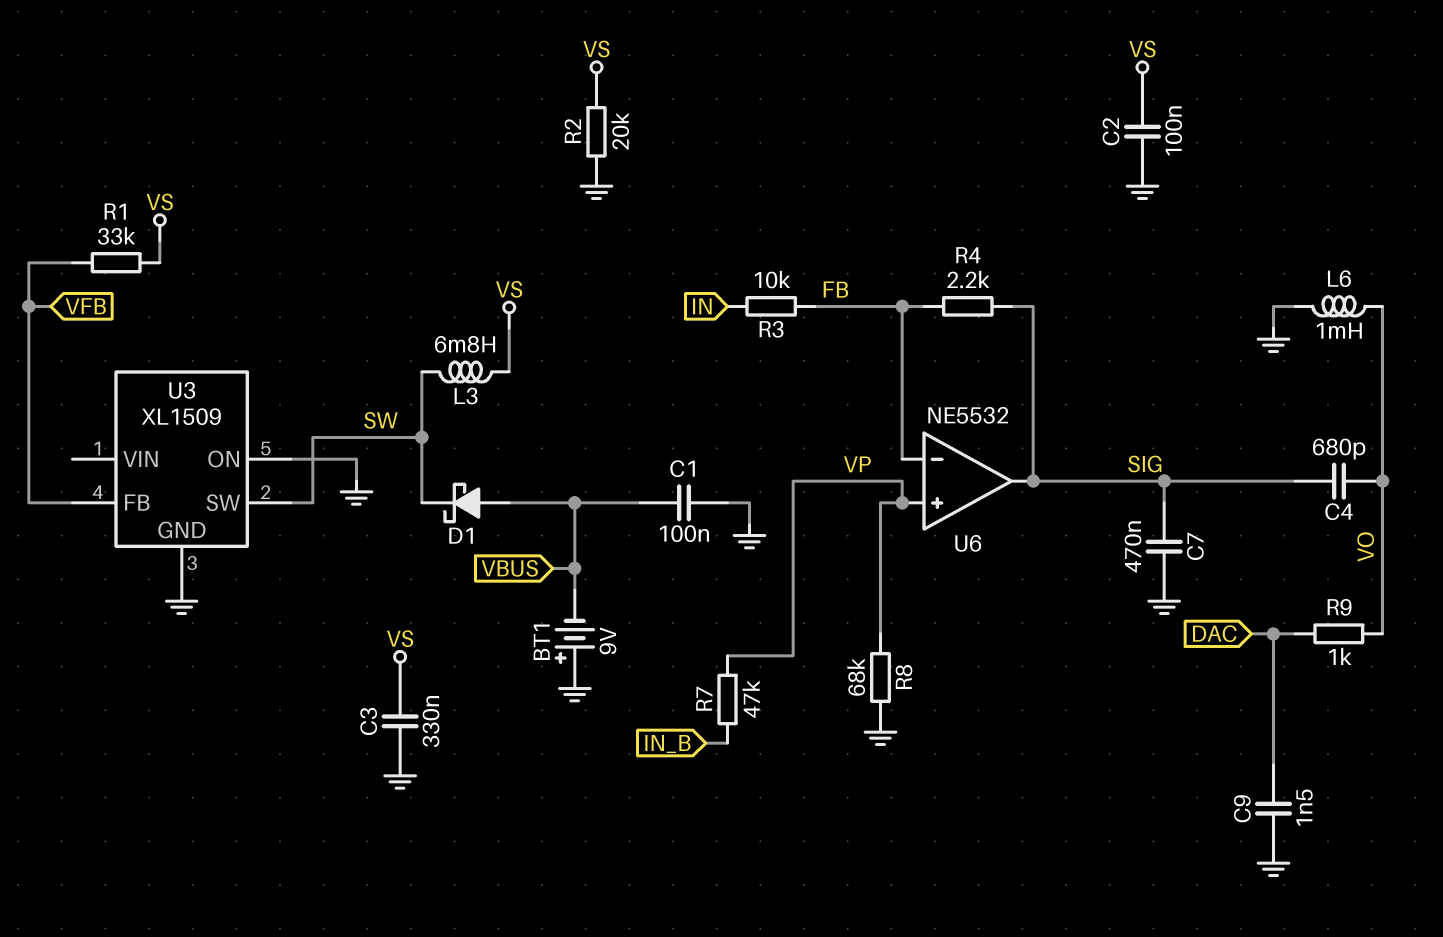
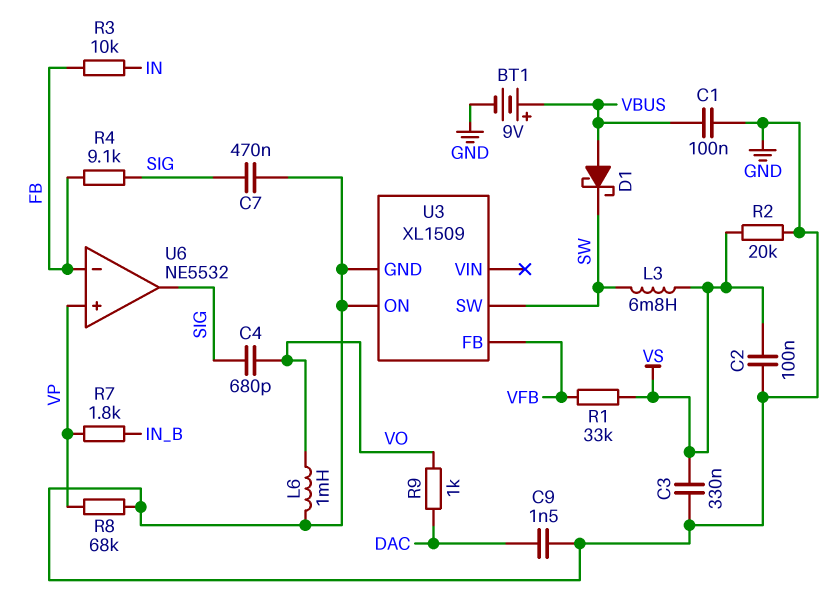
BT1: 9V (plus GND, minus VBUS) -> 9V (plus VBUS, minus GND)
R4: 2.2k (FB, SIG) -> 9.1k (FB, SIG)
R7: 47k (IN_B, VP) -> 1.8k (IN_B, VP)

